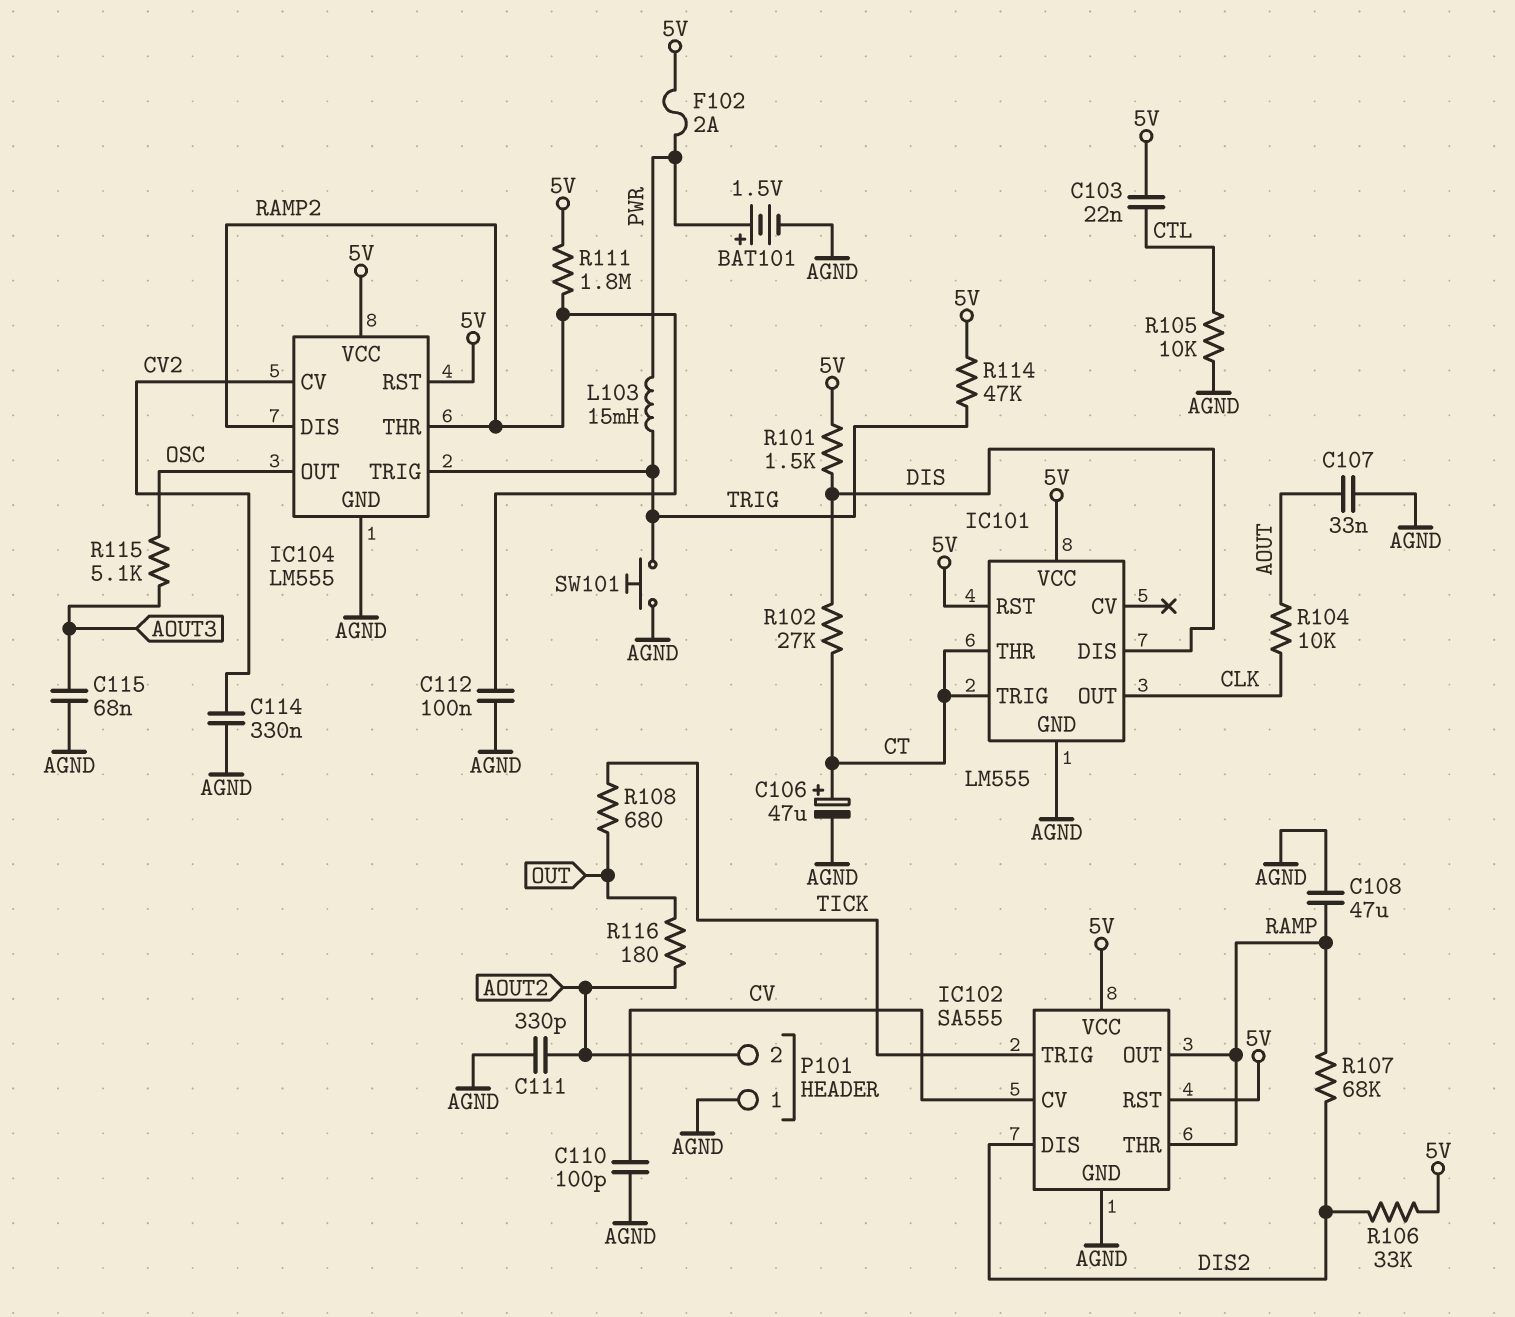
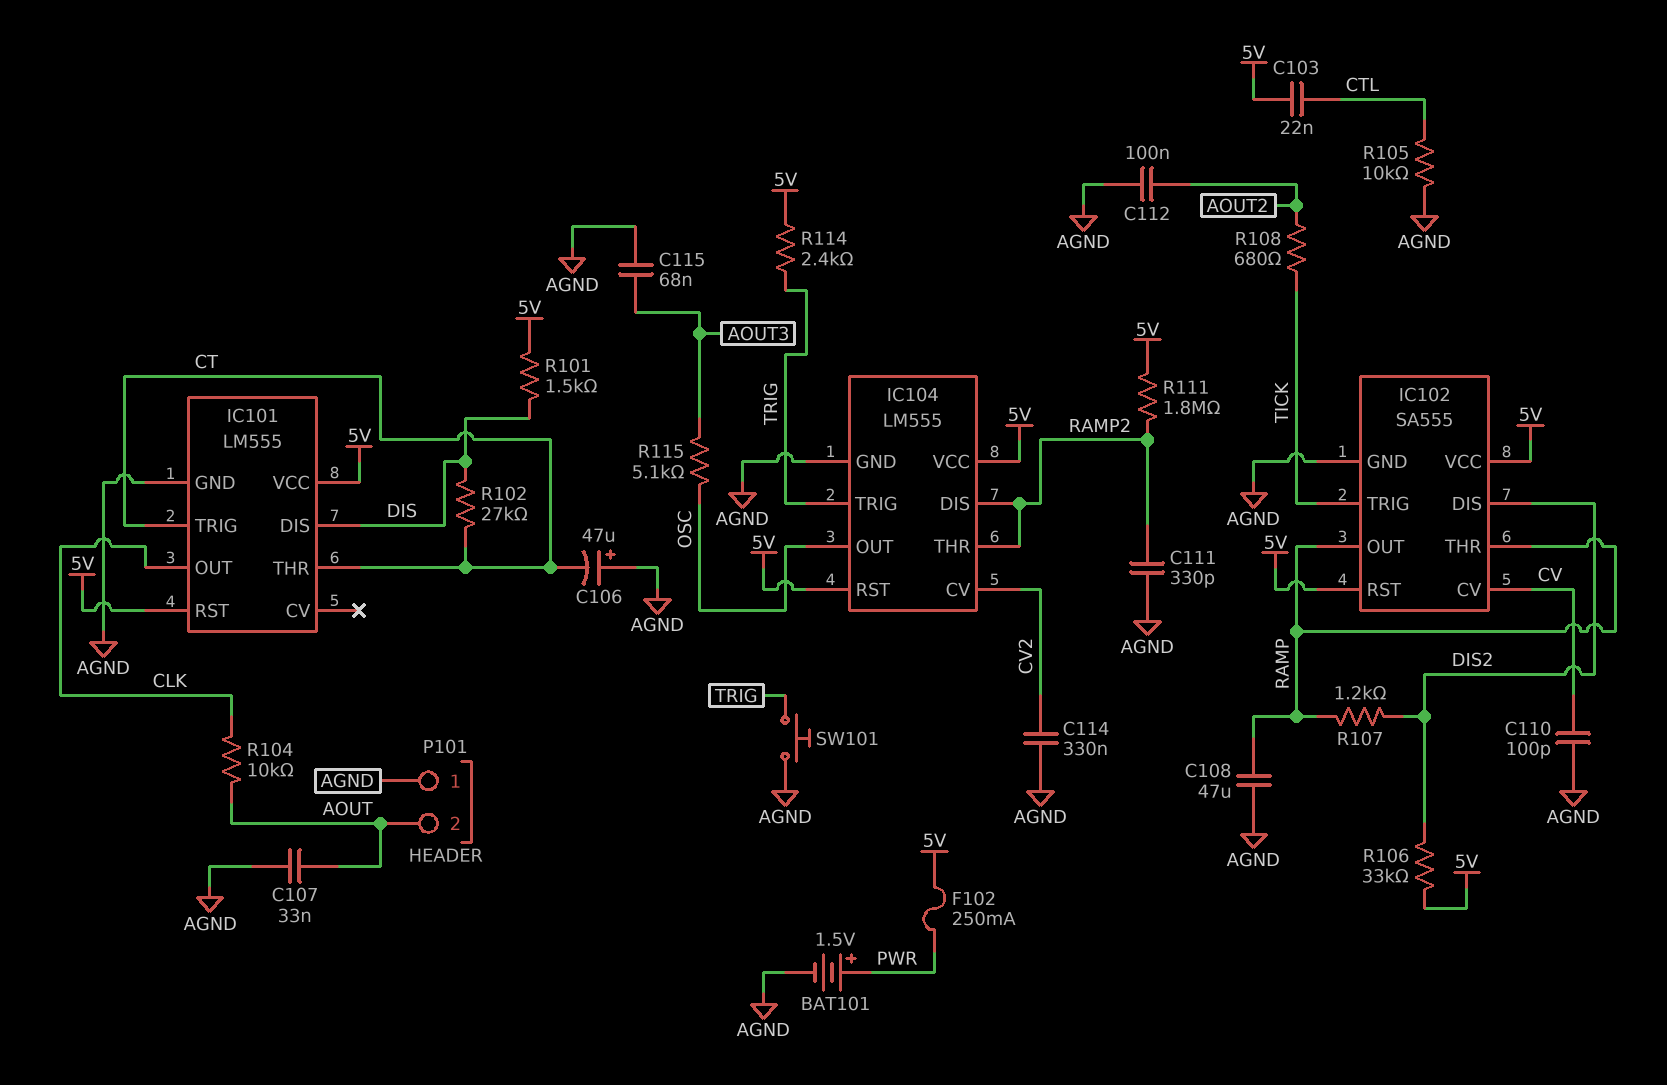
C106: 47uF (plus CT, minus AGND) -> 47uF (plus AGND, minus CT)
C111: 330pF (AGND, AOUT2) -> 330pF (AGND, RAMP2)
C112: 100nF (AGND, RAMP2) -> 100nF (AGND, AOUT2)
F102: 2A (5V, PWR) -> 250mA (5V, PWR)
L103: 15mH (PWR, TRIG) -> none
P101 pin 2: AOUT2 -> AOUT
R107: 68k (DIS2, RAMP) -> 1.2k (DIS2, RAMP)
R108: 680 (OUT, TICK) -> 680 (AOUT2, TICK)
R114: 47k (5V, TRIG) -> 2.4k (5V, TRIG)
R116: 180 (AOUT2, OUT) -> none

